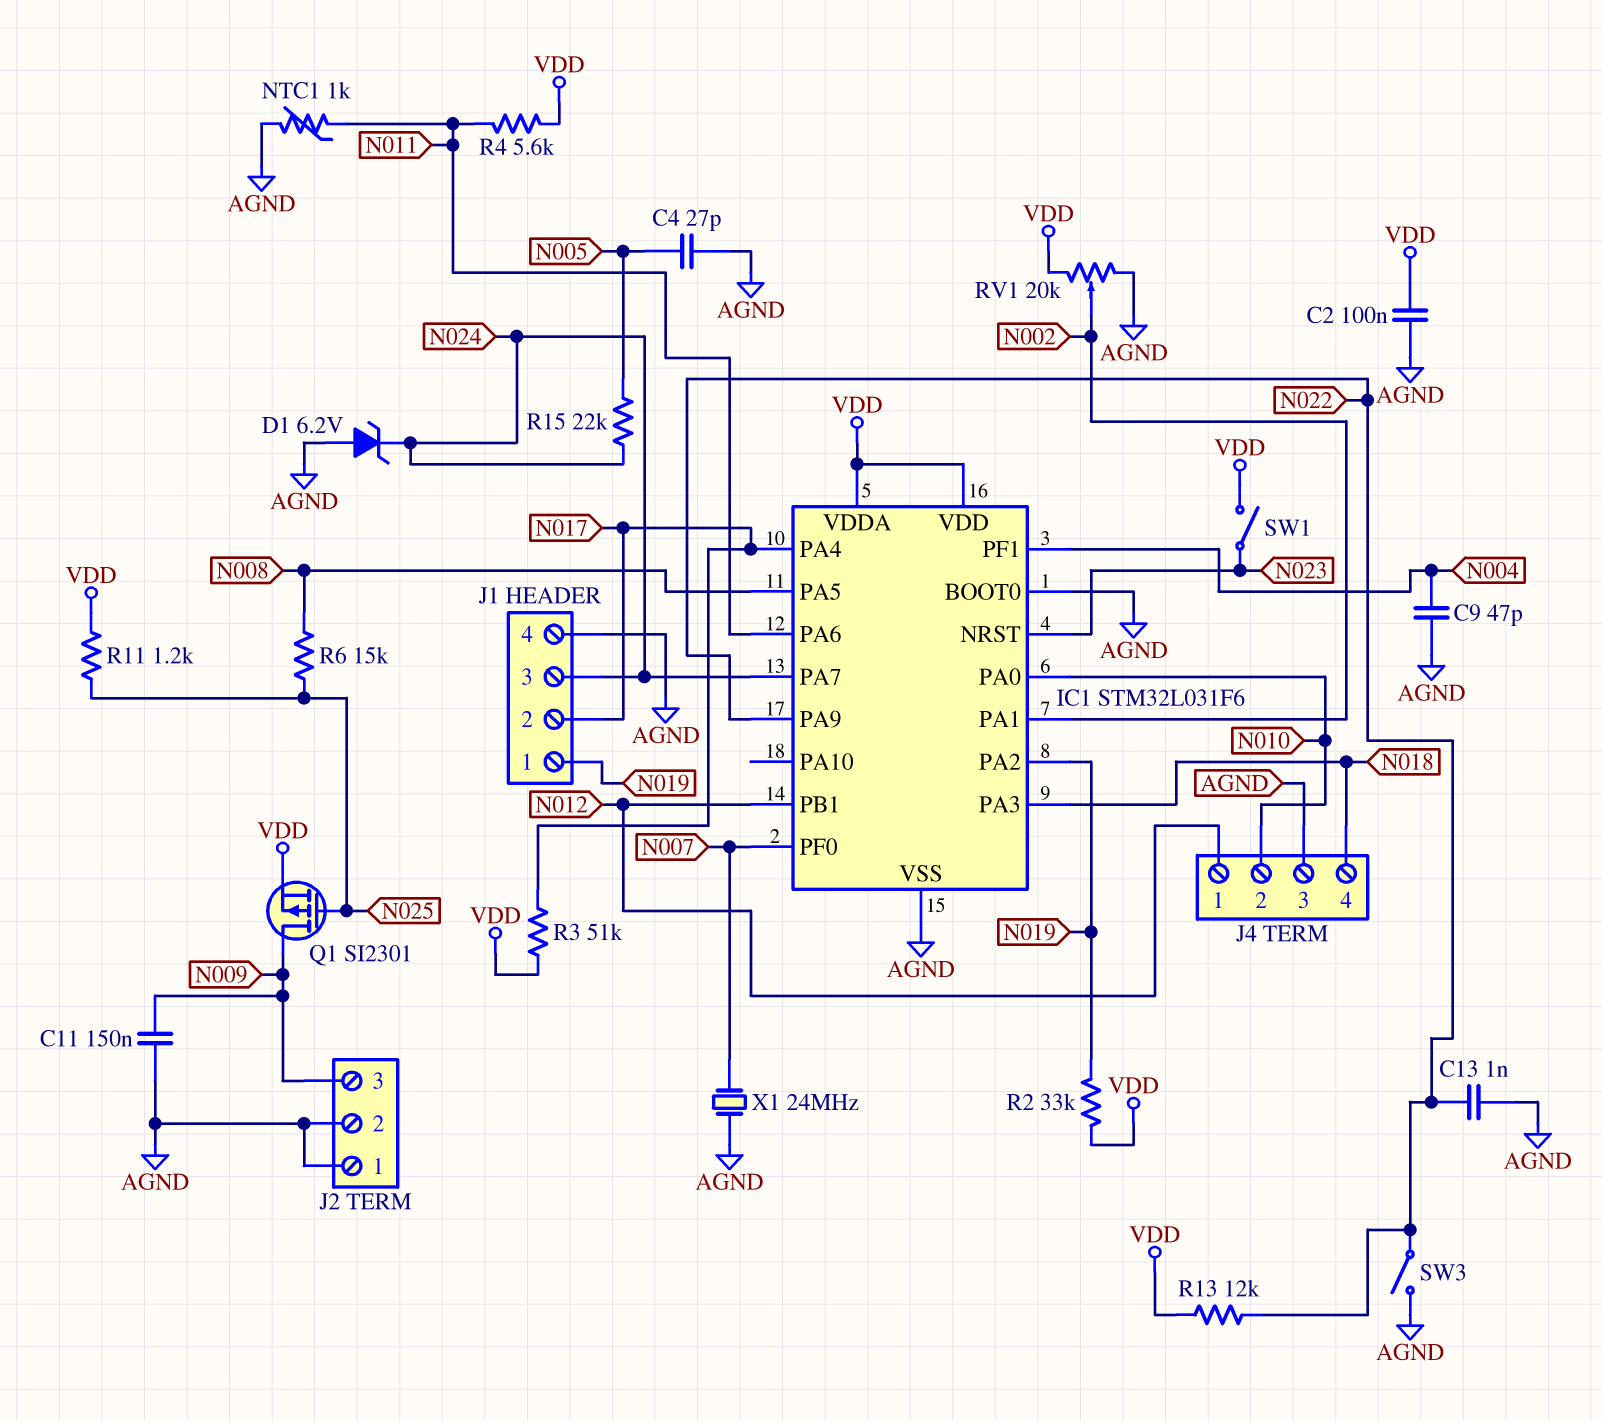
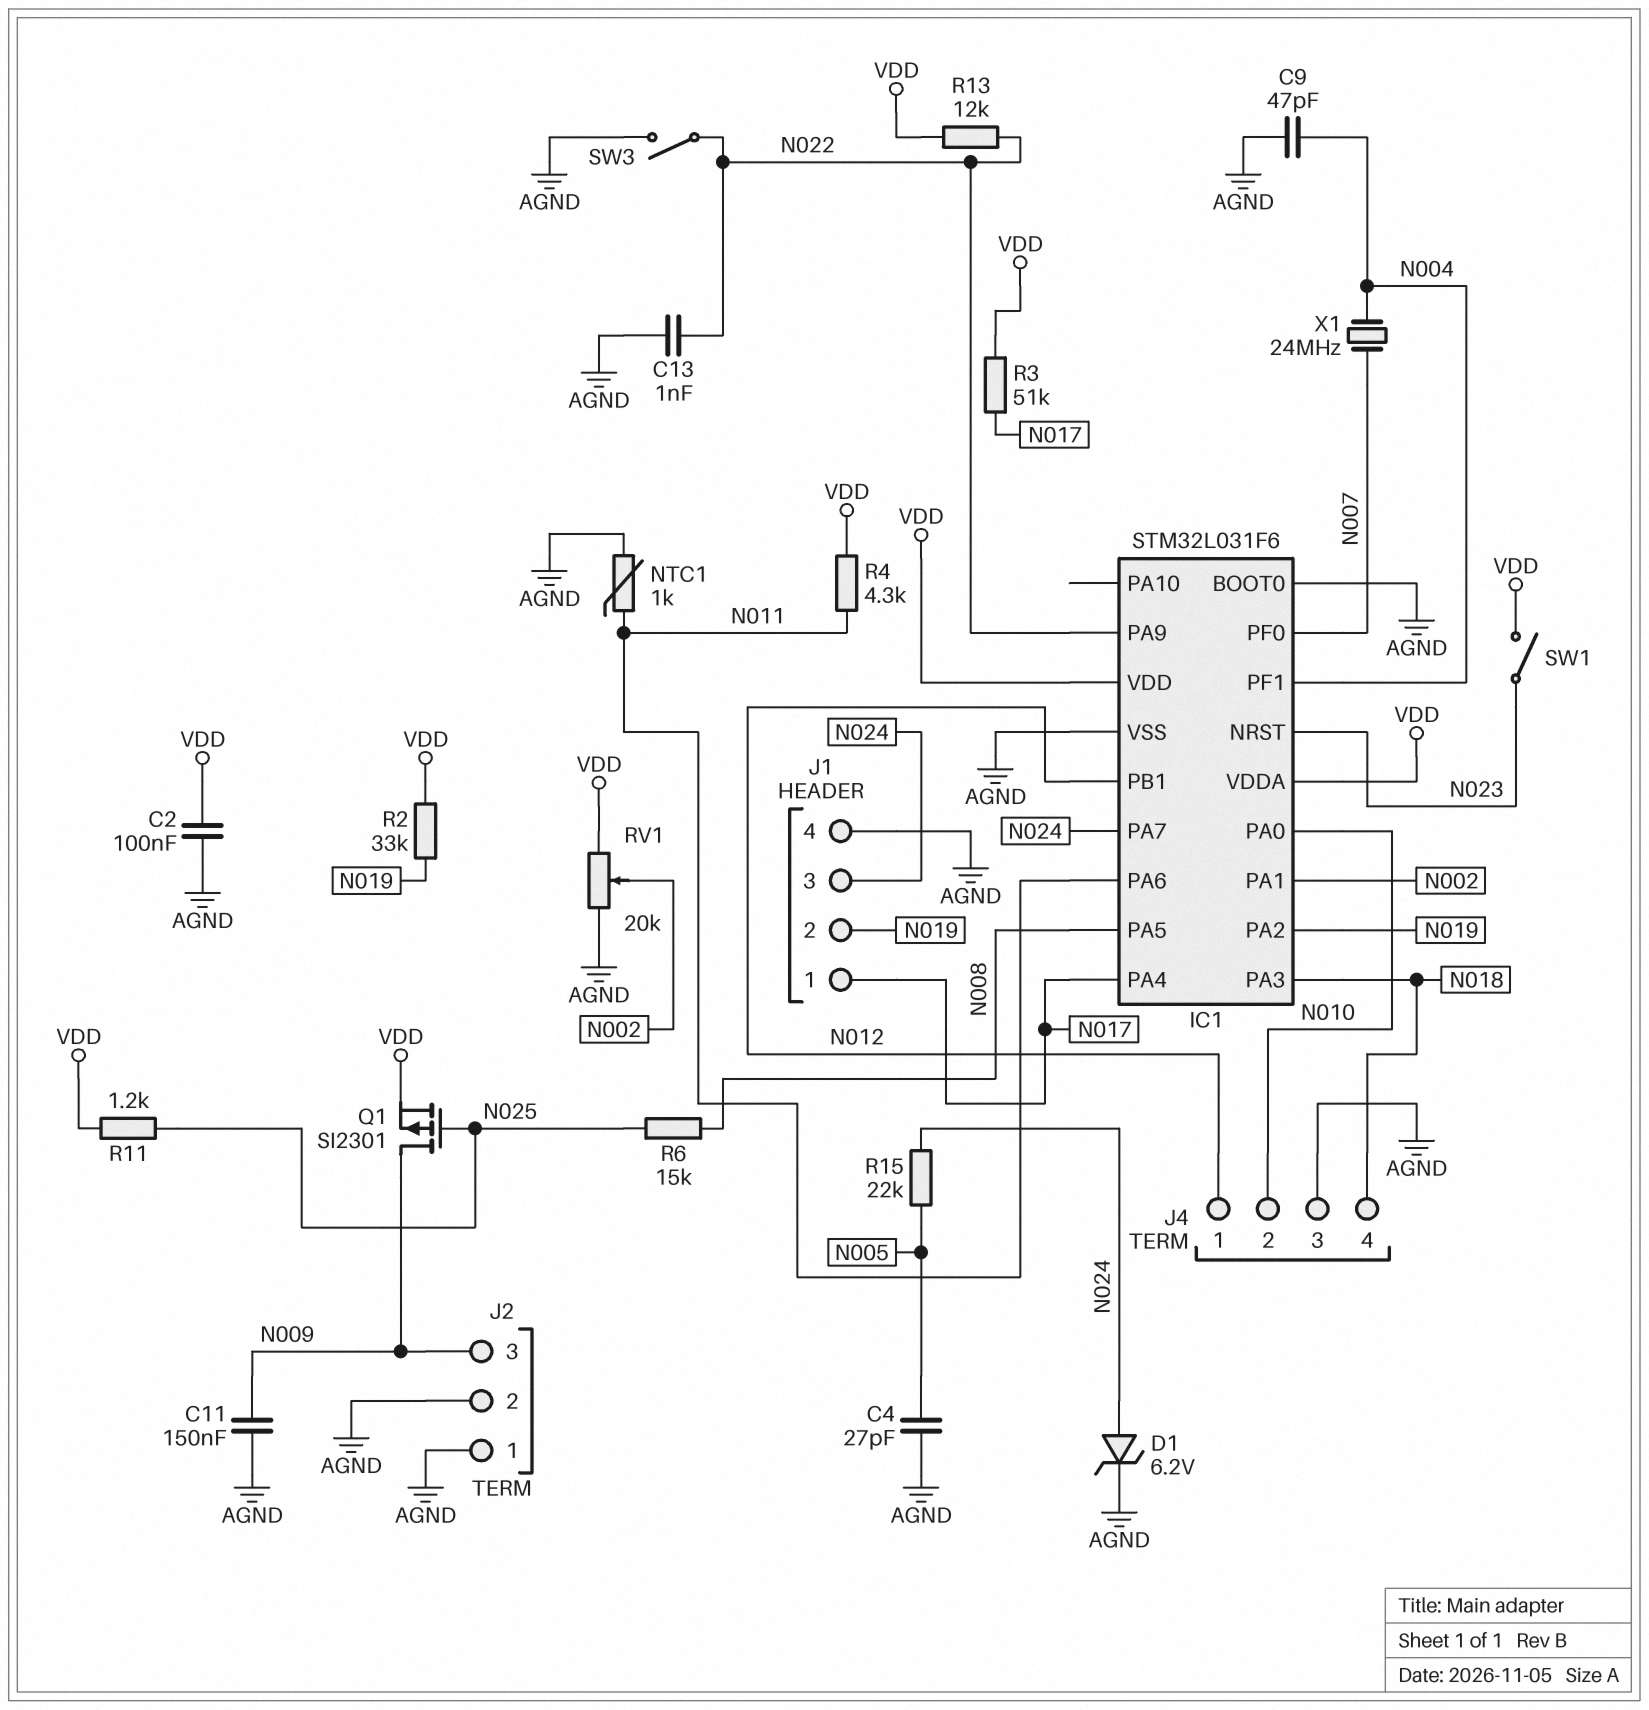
D1: zener 6.2V (A AGND, K N024) -> zener 6.2V (A N024, K AGND)
J1 pin 1: N019 -> N017
J1 pin 2: N017 -> N019
R4: 5.6k (N011, VDD) -> 4.3k (N011, VDD)
X1: 24MHz (AGND, N007) -> 24MHz (N004, N007)

